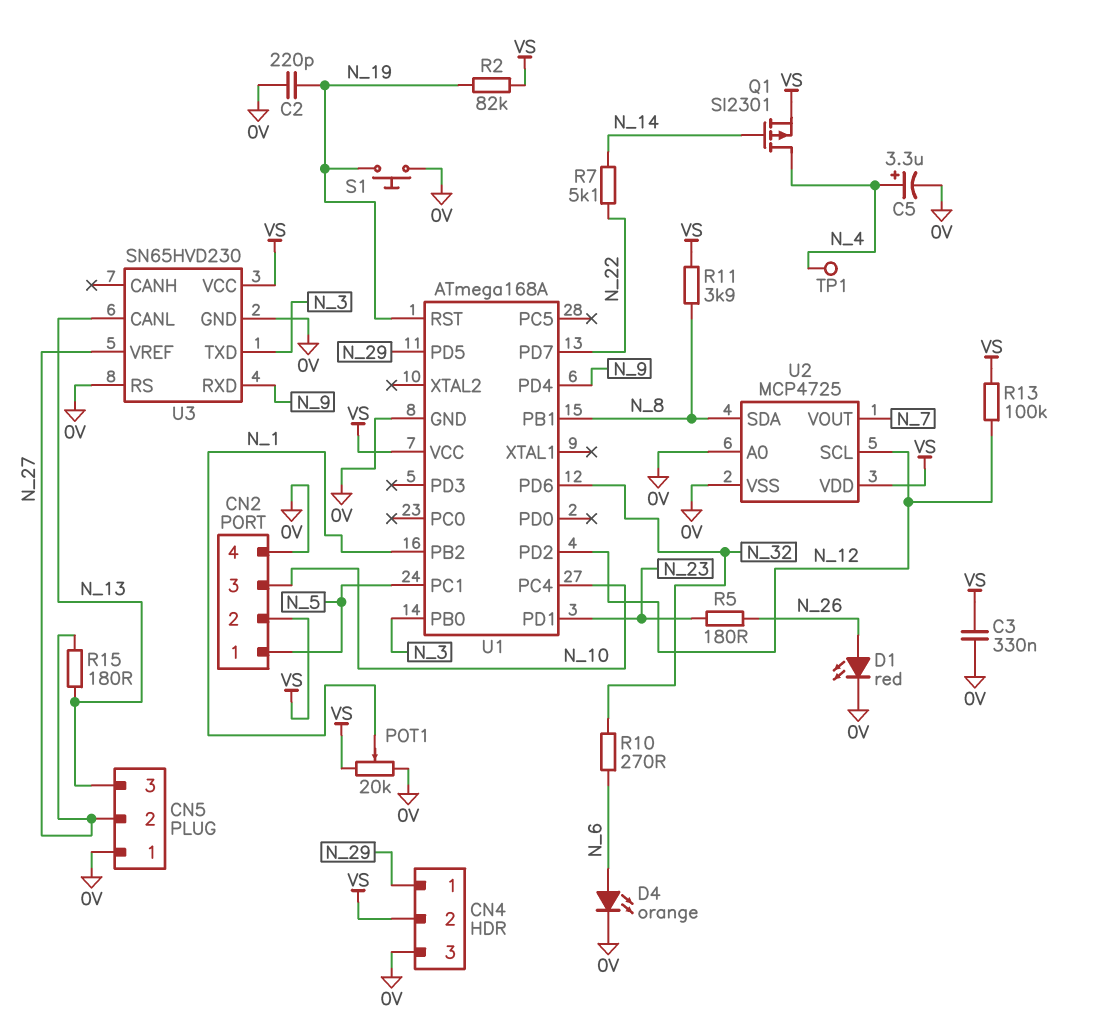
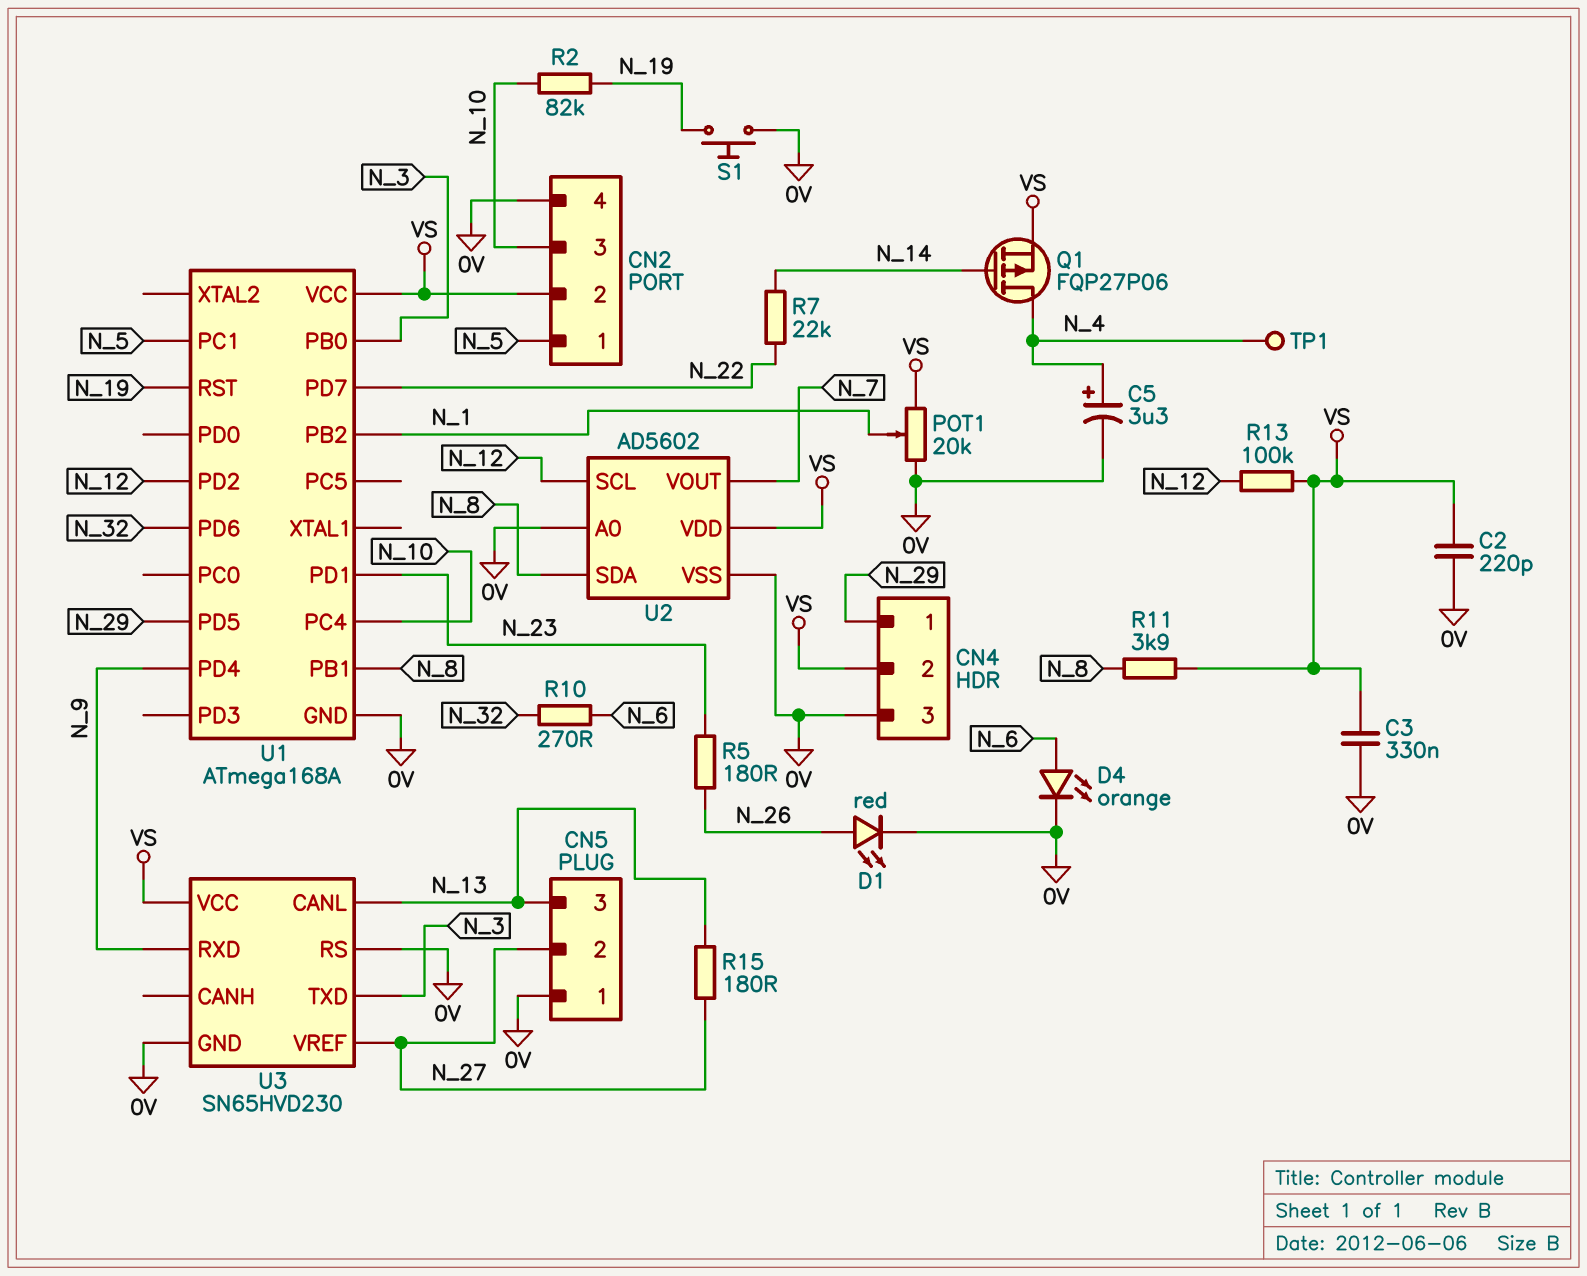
C2: 220pF (0V, N_19) -> 220pF (0V, VS)
Q1: PMOS SI2301 (G N_14, D N_4, S VS) -> PMOS FQP27P06 (G N_14, D N_4, S VS)
R2: 82k (N_19, VS) -> 82k (N_10, N_19)
R7: 5.1k (N_14, N_22) -> 22k (N_14, N_22)
U2: MCP4725 -> AD5602

